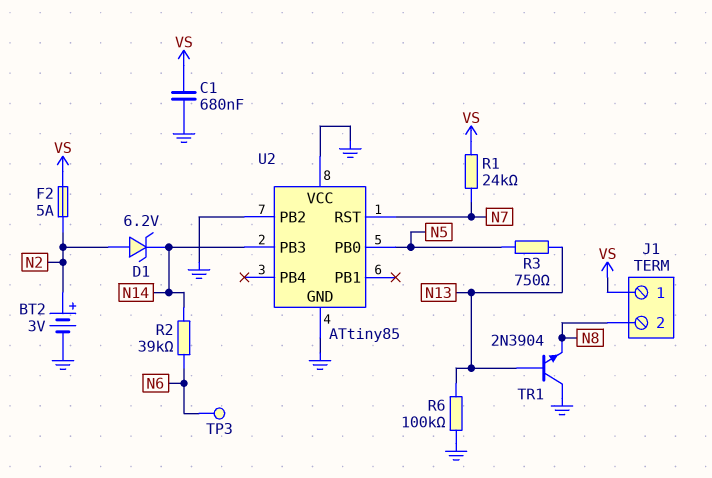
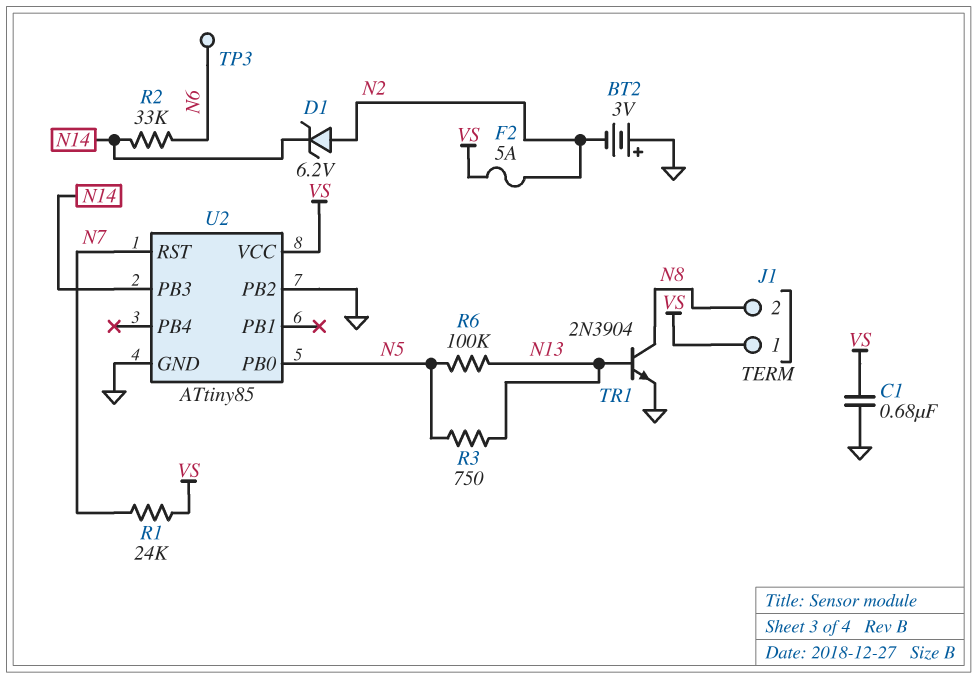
BT2: 3V (plus N2, minus GND) -> 3V (plus GND, minus N2)
R2: 39k (N6, N14) -> 33k (N6, N14)
R6: 100k (GND, N13) -> 100k (N5, N13)
TR1: NPN 2N3904 (B N13, C GND, E N8) -> NPN 2N3904 (B N13, C N8, E GND)
U2 pin VCC: GND -> VS

